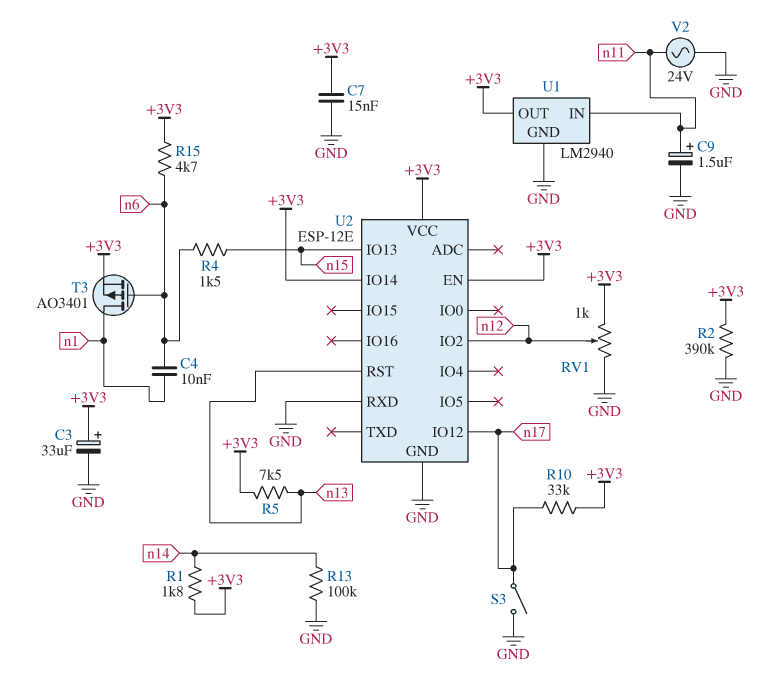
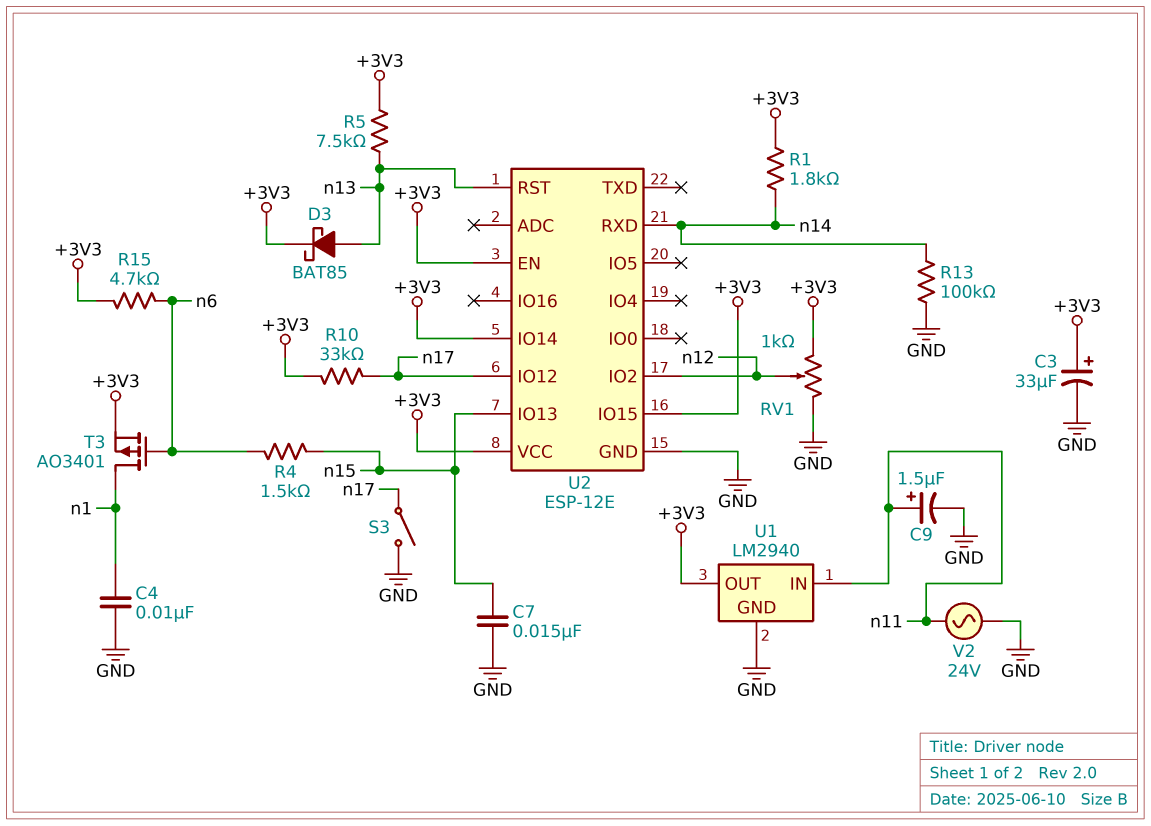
C4: 10nF (n1, n6) -> 10nF (GND, n1)
C7: 15nF (+3V3, GND) -> 15nF (GND, n15)
D3: none -> schottky BAT85 (A n13, K +3V3)
R2: 390k (+3V3, GND) -> none
U2 pin IO15: none -> +3V3
U2 pin RXD: GND -> n14

